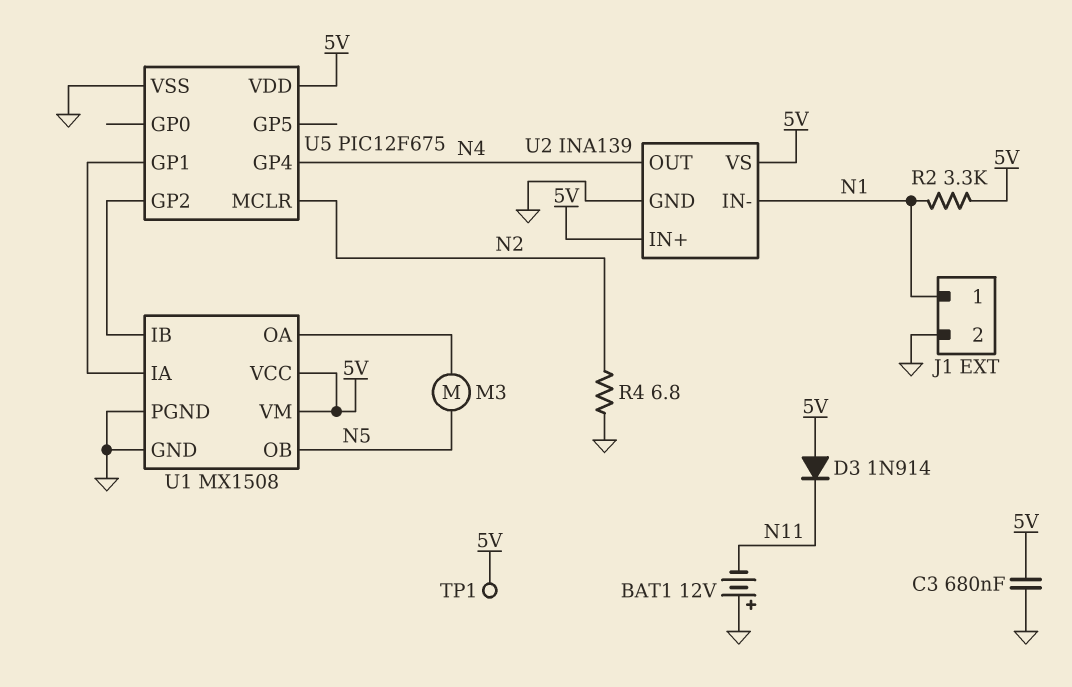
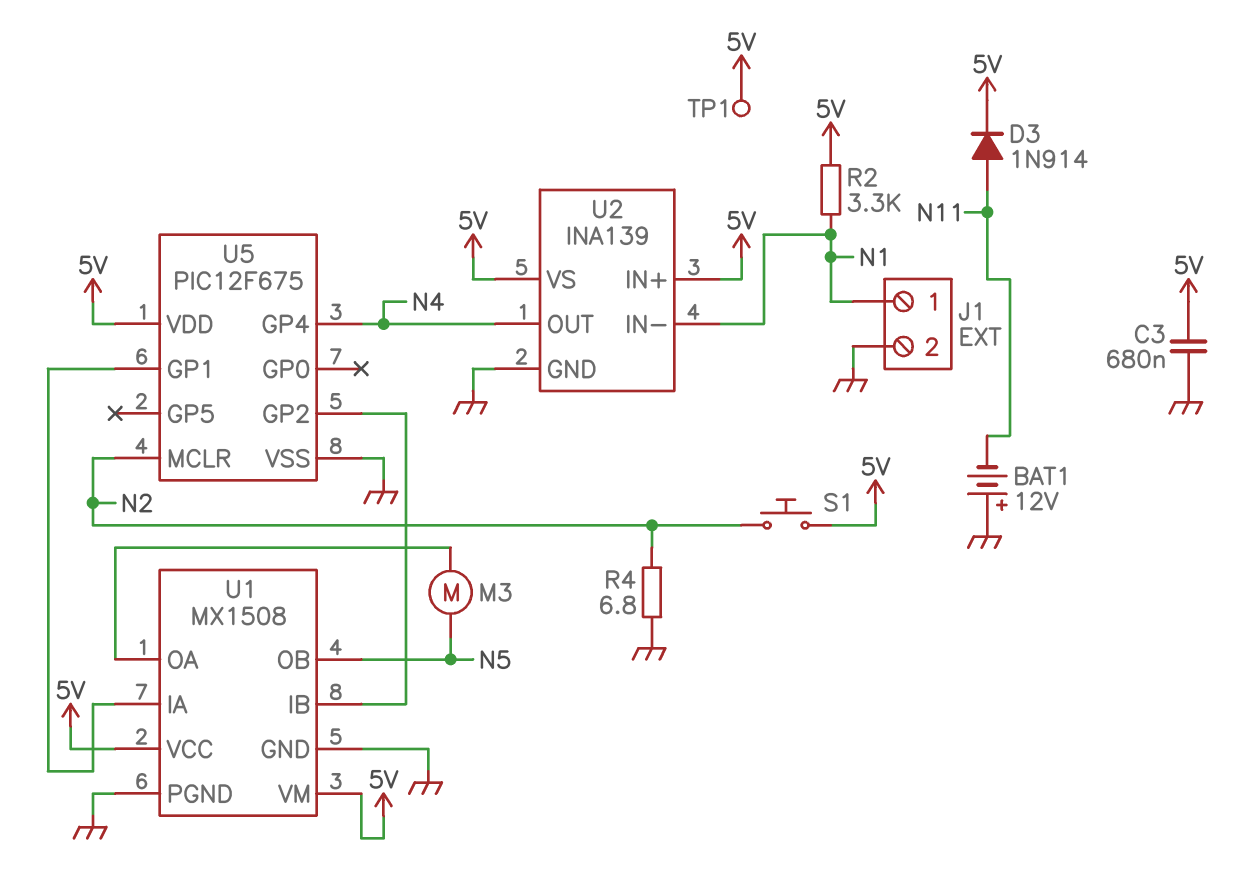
D3: diode 1N914 (A 5V, K N11) -> diode 1N914 (A N11, K 5V)
S1: none -> button (5V, N2)

